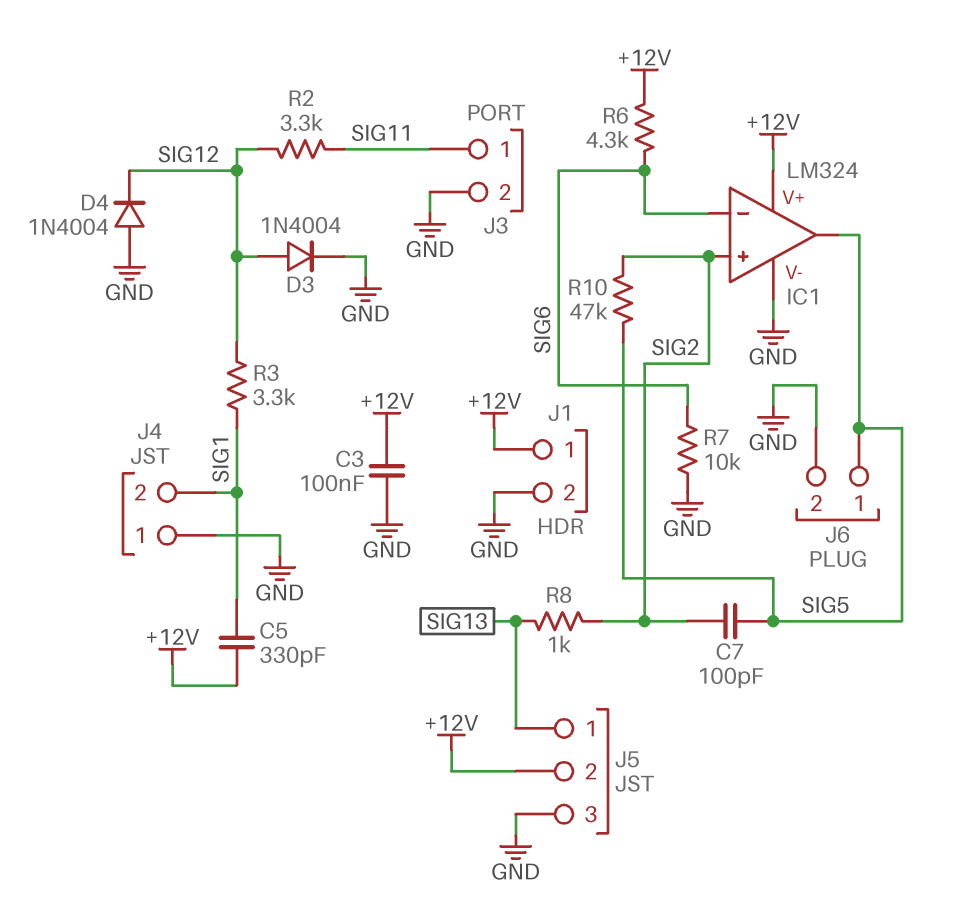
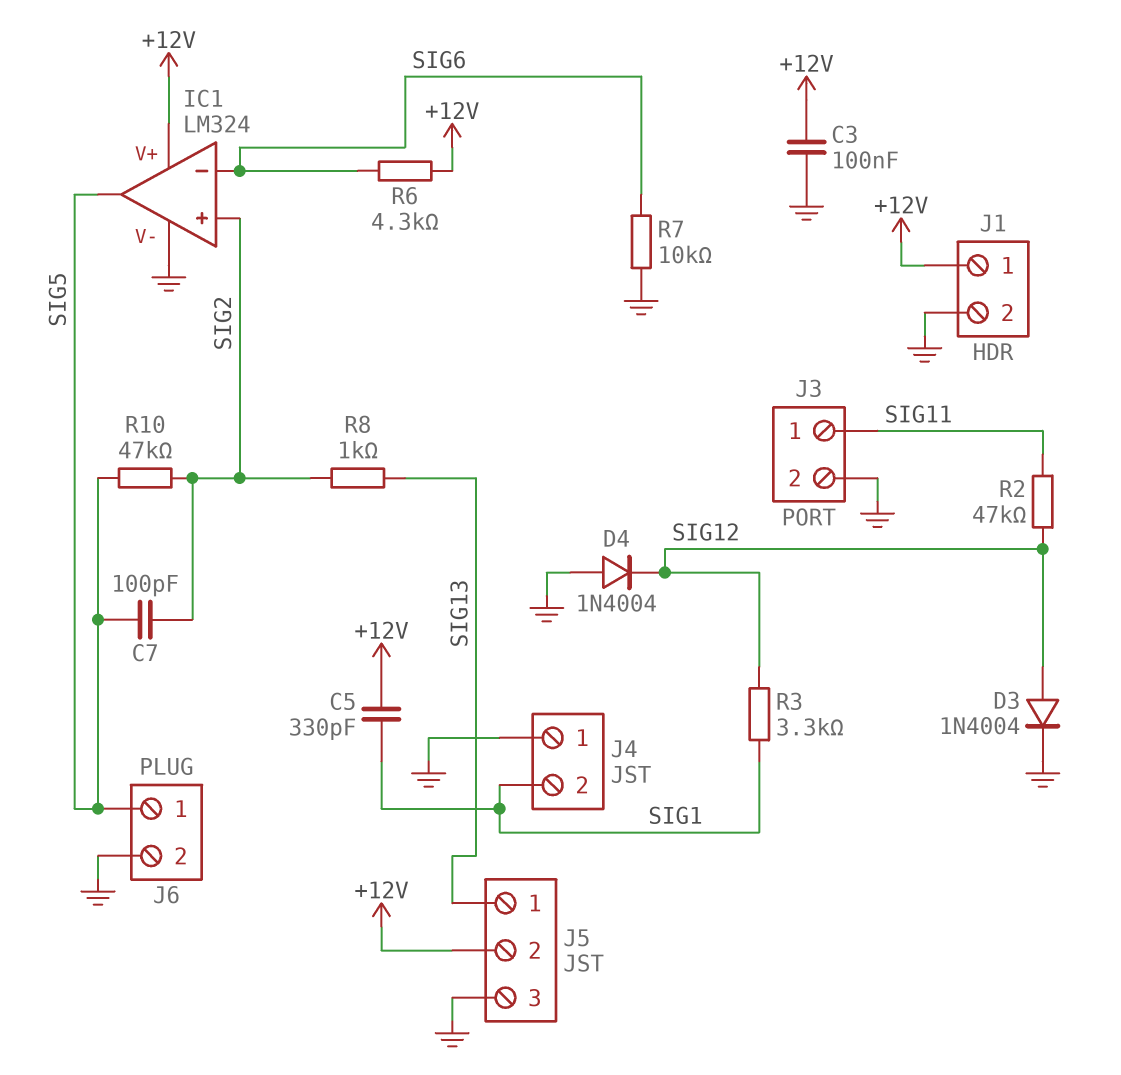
R2: 3.3k (SIG11, SIG12) -> 47k (SIG11, SIG12)

